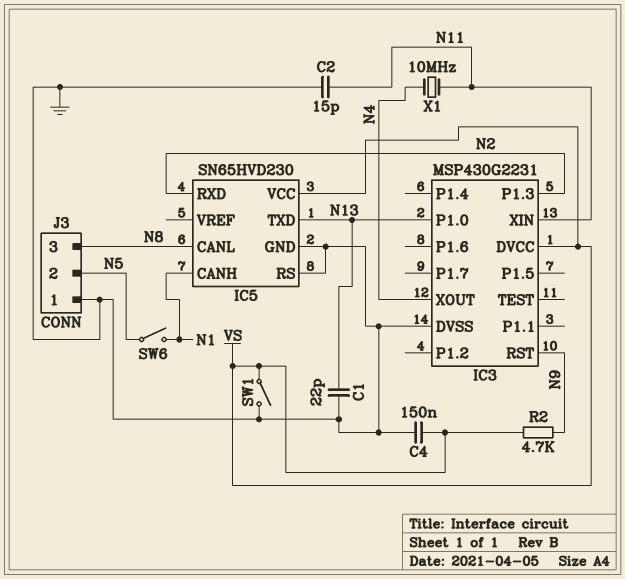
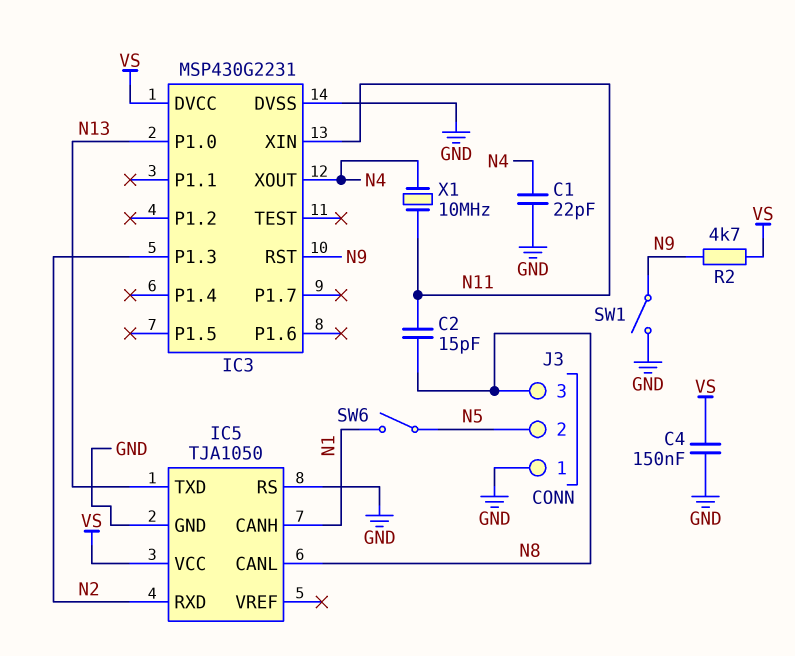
C1: 22pF (GND, N13) -> 22pF (GND, N4)
C2: 15pF (GND, N11) -> 15pF (N8, N11)
IC5: SN65HVD230 -> TJA1050
SW1: switch (GND, VS) -> switch (GND, N9)

